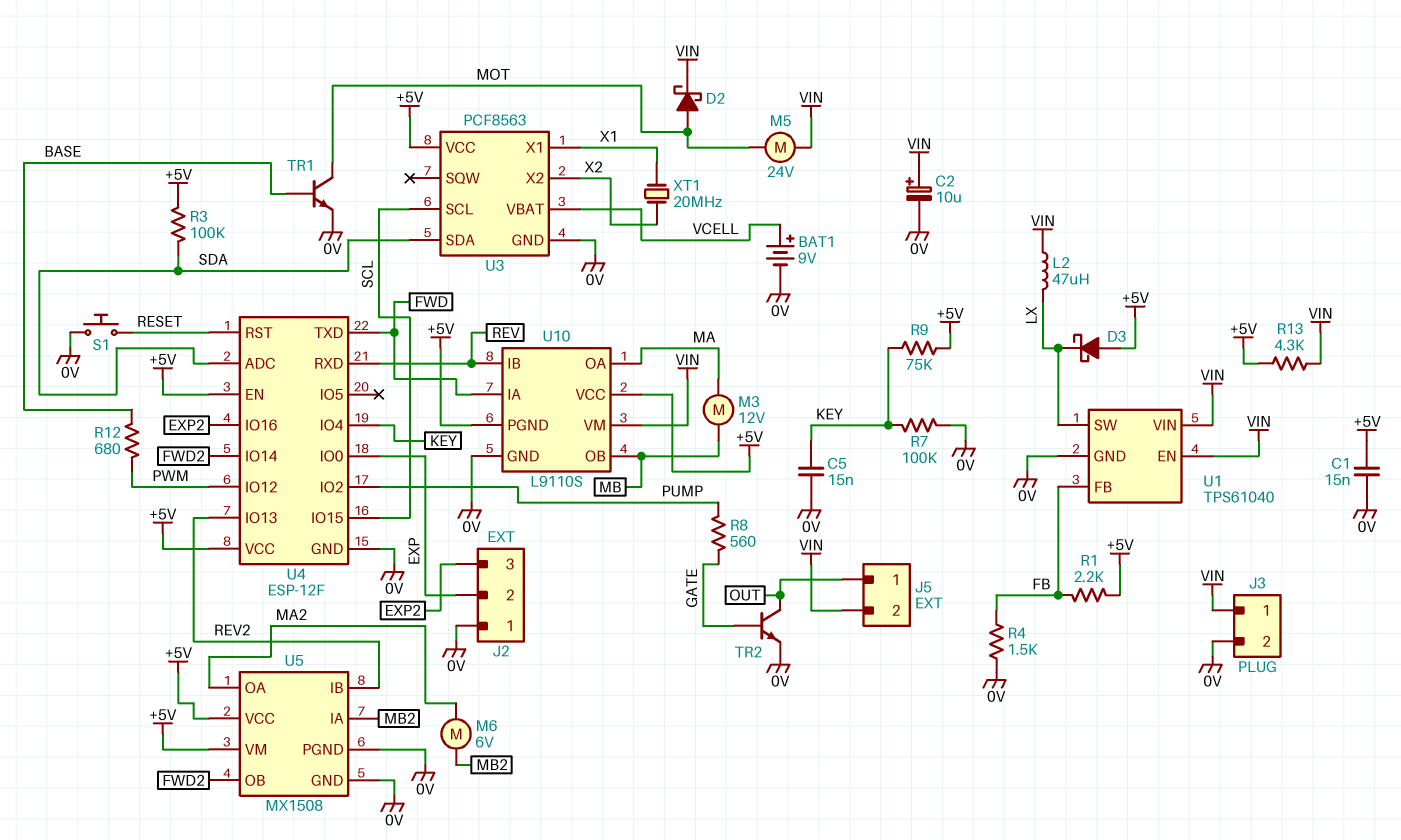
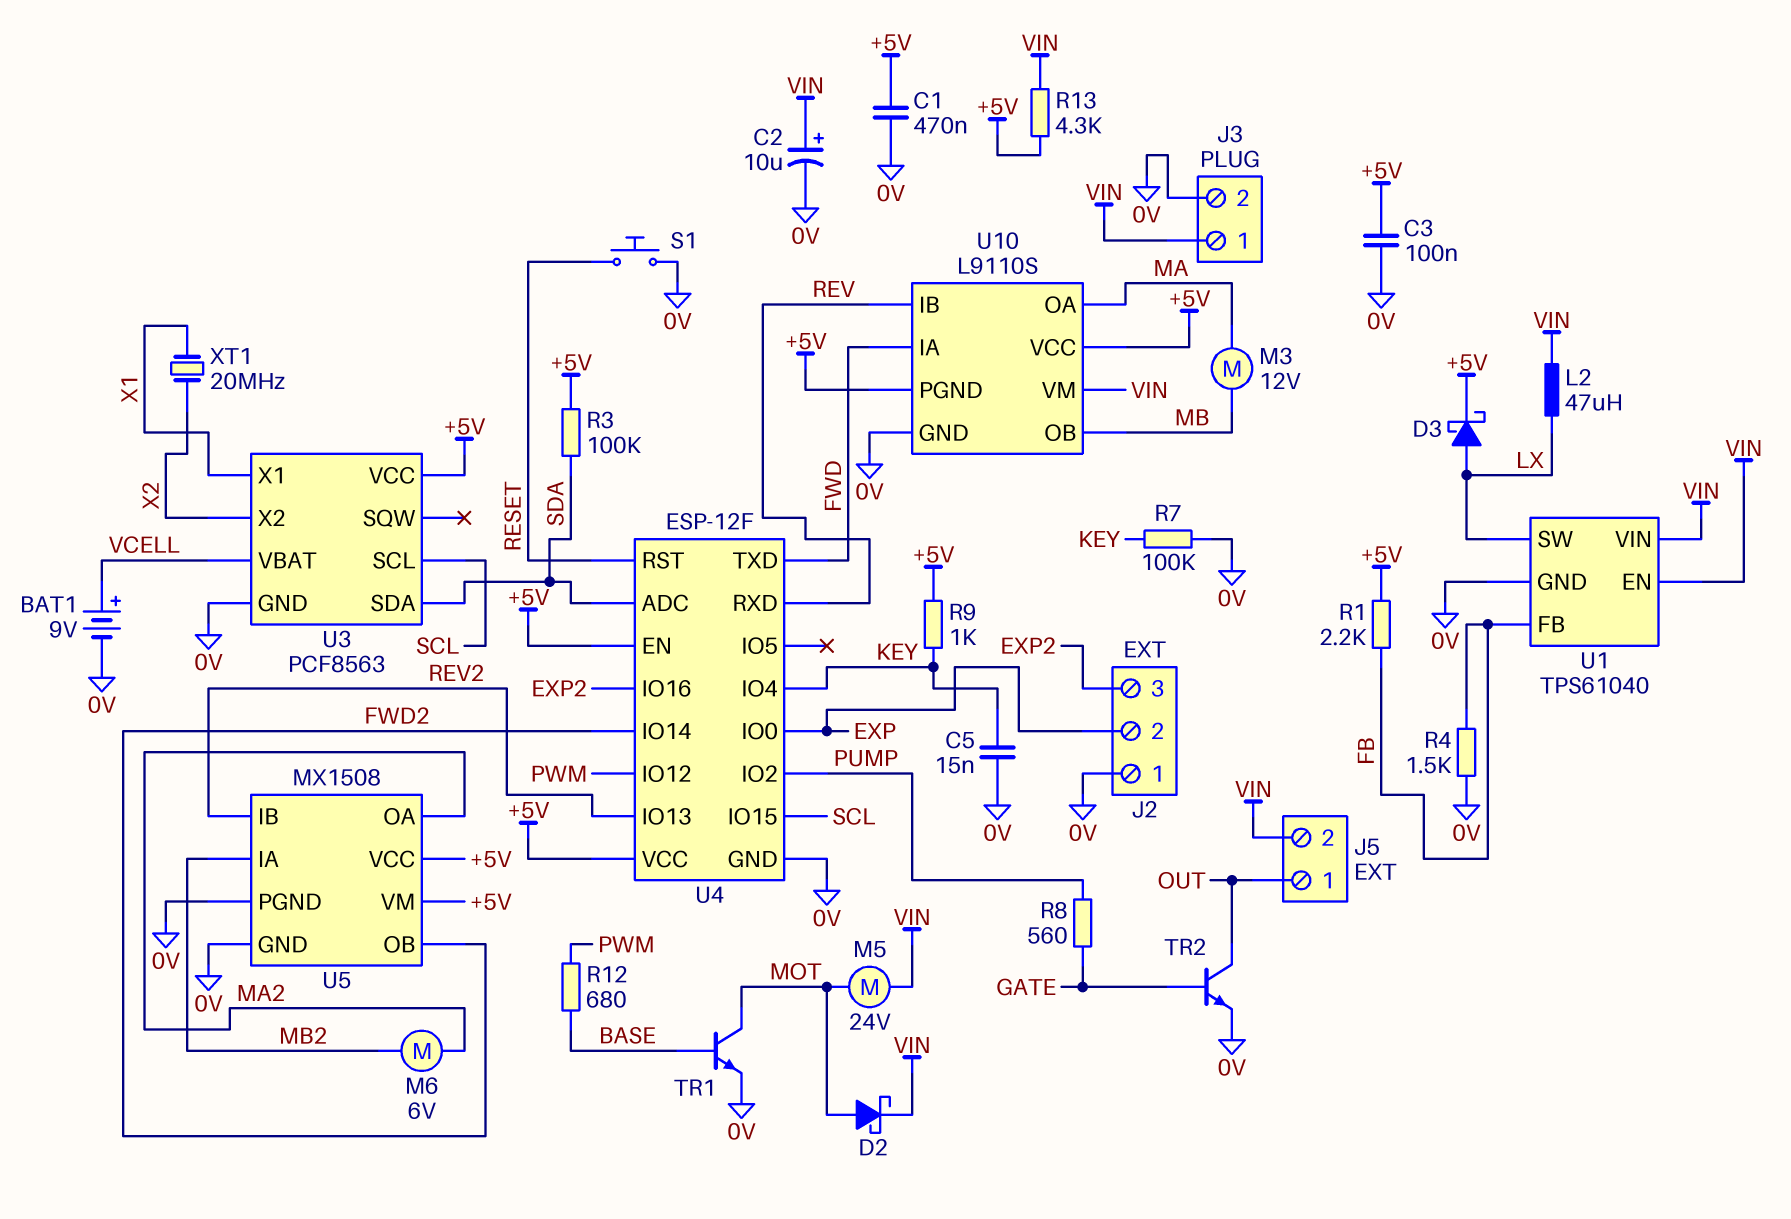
C1: 15nF (+5V, 0V) -> 470nF (+5V, 0V)
C3: none -> 100nF (+5V, 0V)
D3: schottky (A +5V, K LX) -> schottky (A LX, K +5V)
R9: 75k (+5V, KEY) -> 1k (+5V, KEY)

